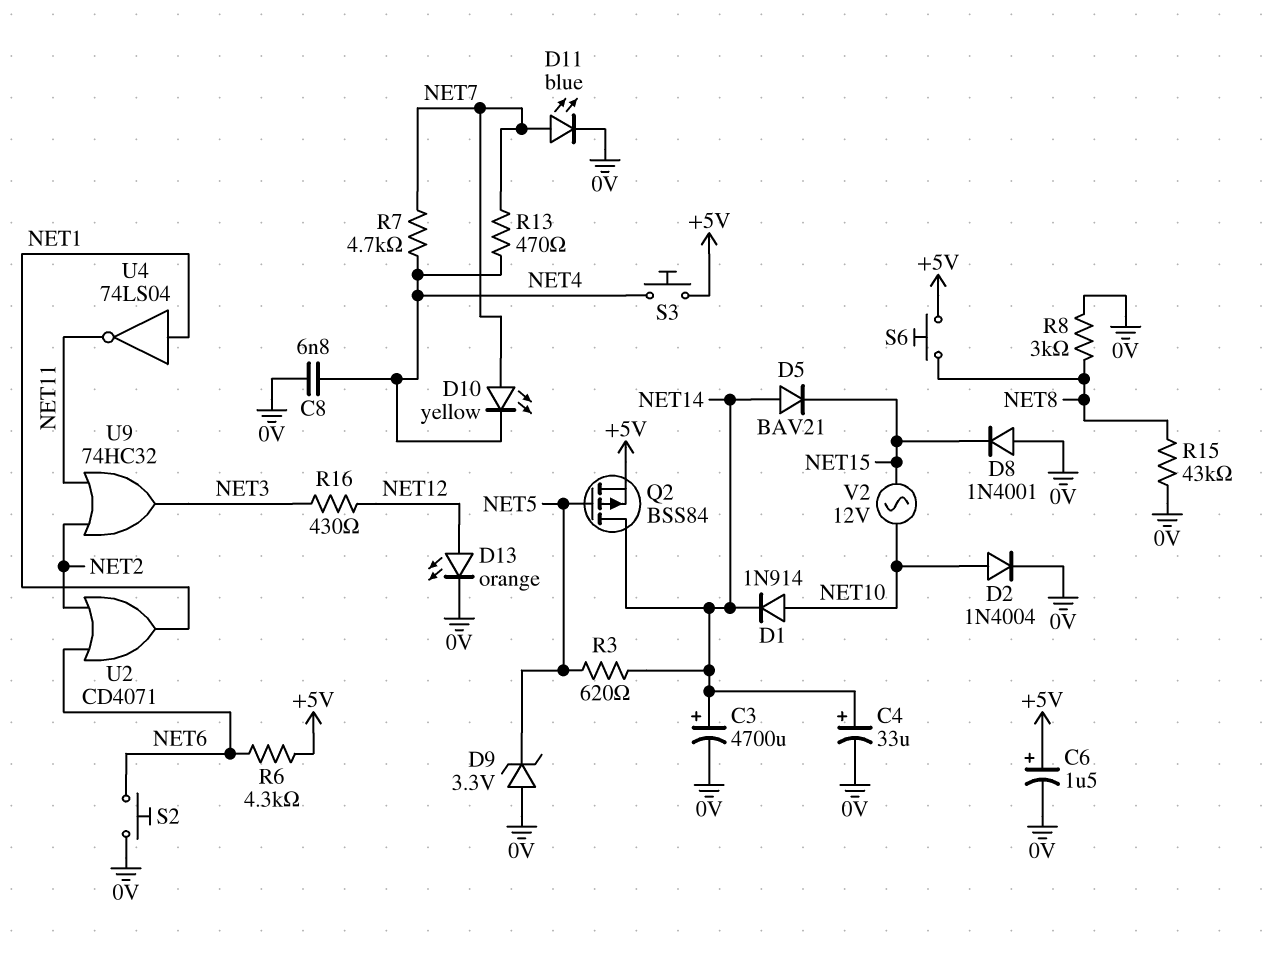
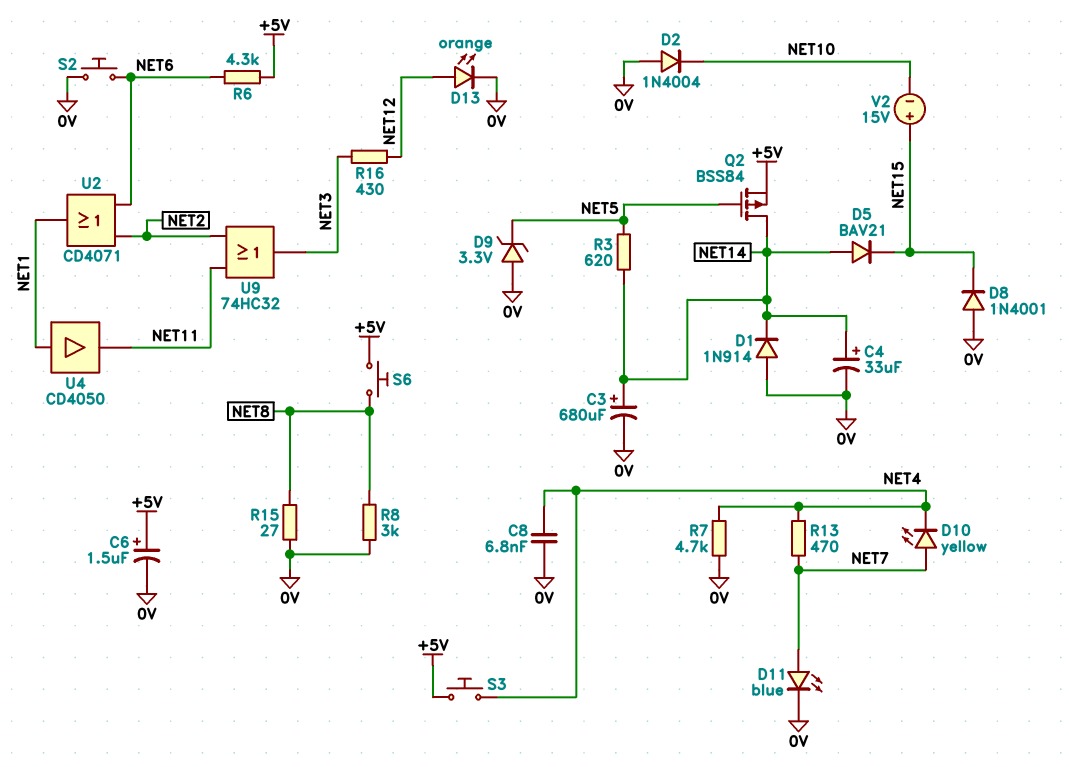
C3: 4700uF (plus NET14, minus 0V) -> 680uF (plus NET14, minus 0V)
D1: diode 1N914 (A NET10, K NET14) -> diode 1N914 (A 0V, K NET14)
D2: diode 1N4004 (A NET10, K 0V) -> diode 1N4004 (A 0V, K NET10)
R7: 4.7k (NET4, NET7) -> 4.7k (0V, NET4)
R15: 43k (0V, NET8) -> 27 (0V, NET8)
U4: NOT 74LS04 (in NET1, out NET11) -> buffer CD4050 (in NET1, out NET11)
V2: AC 12V (NET10, NET15) -> 15V (plus NET15, minus NET10)

